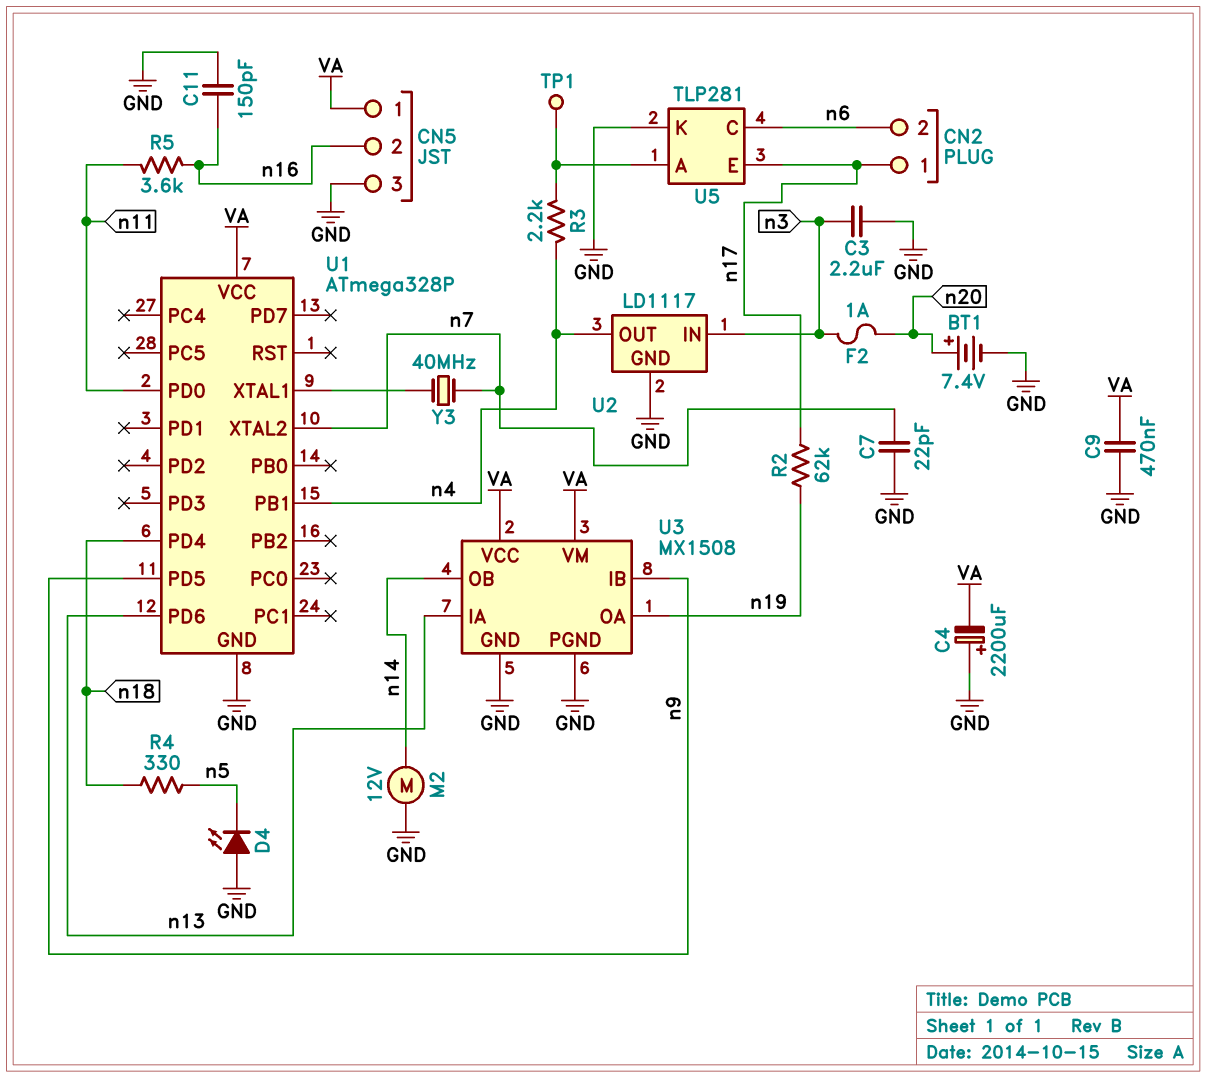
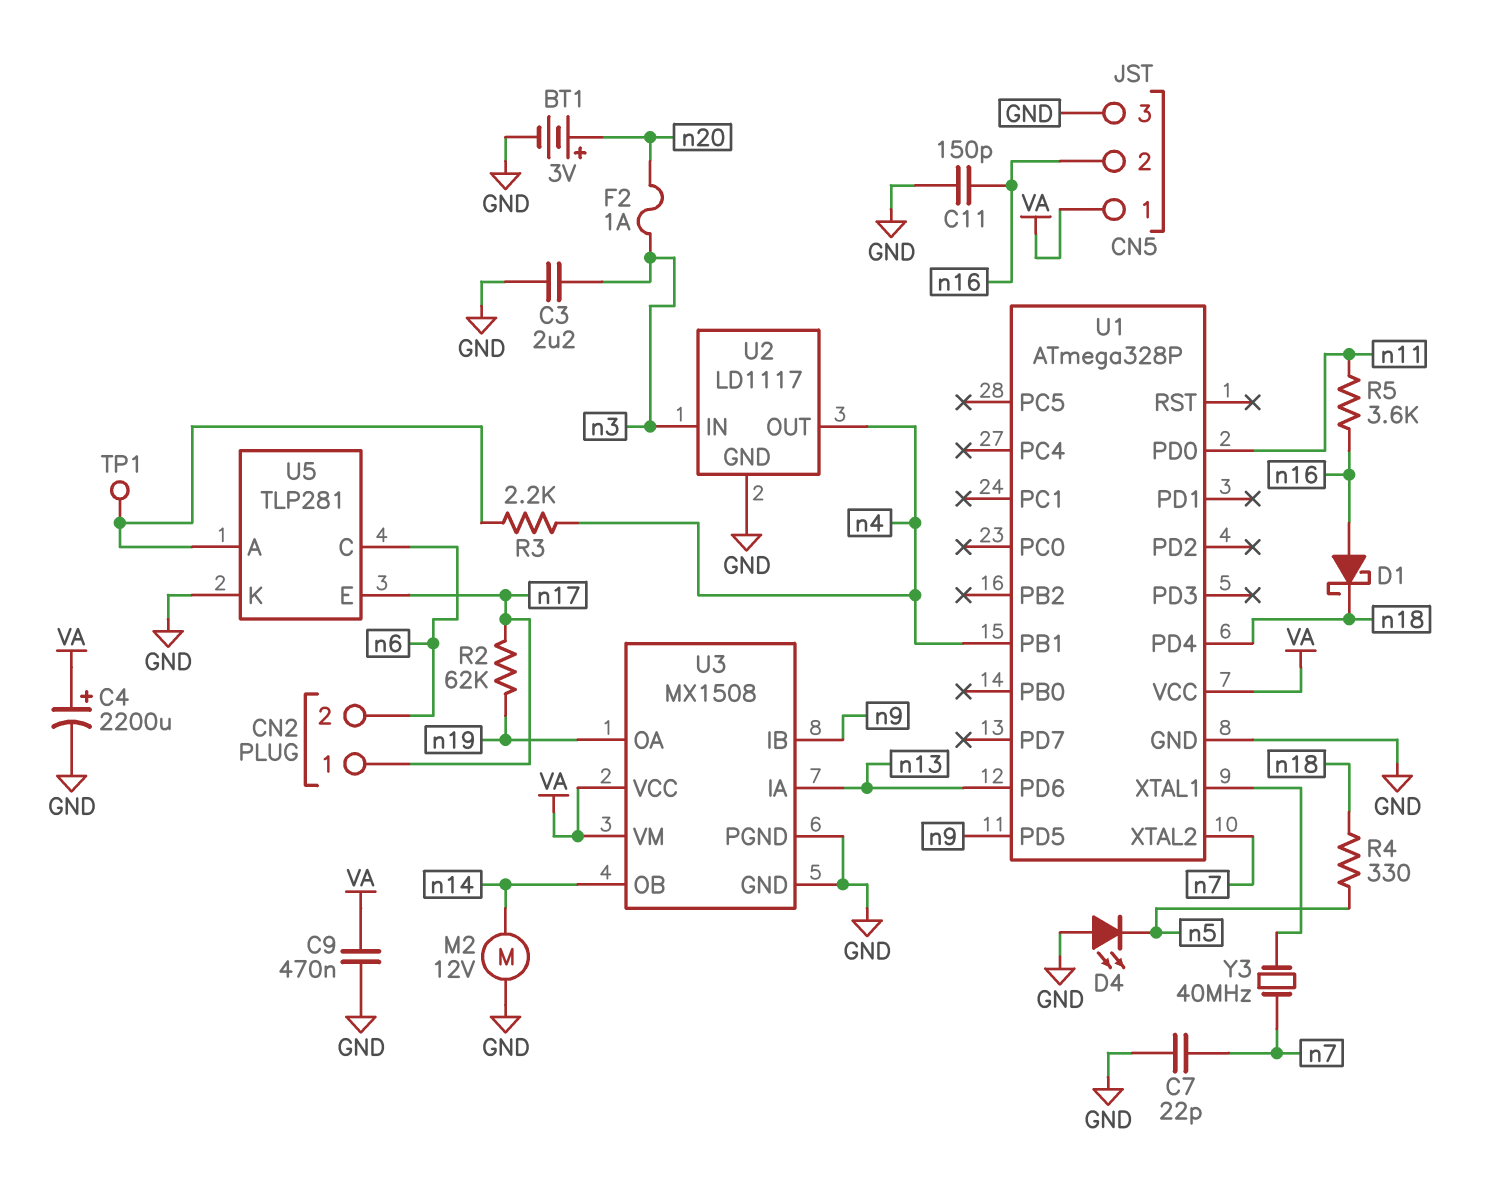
BT1: 7.4V (plus n20, minus GND) -> 3V (plus n20, minus GND)
C4: 2200uF (plus GND, minus VA) -> 2200uF (plus VA, minus GND)
D1: none -> schottky (A n16, K n18)

